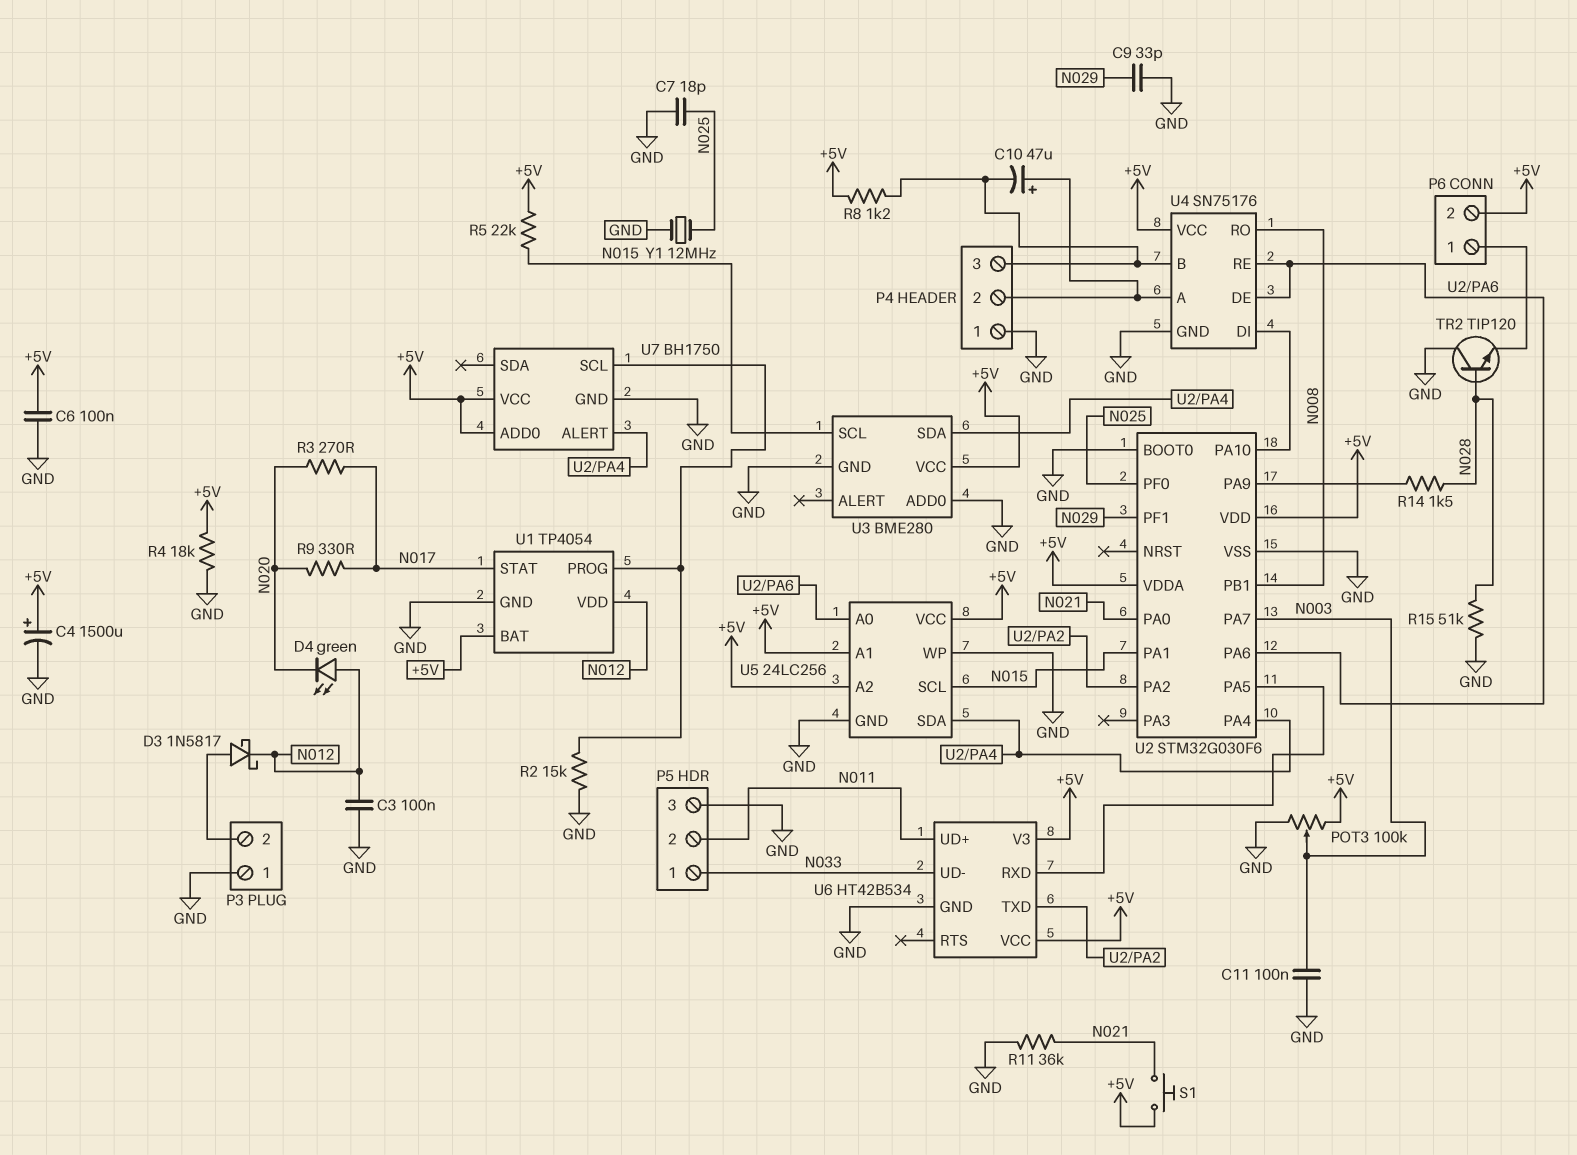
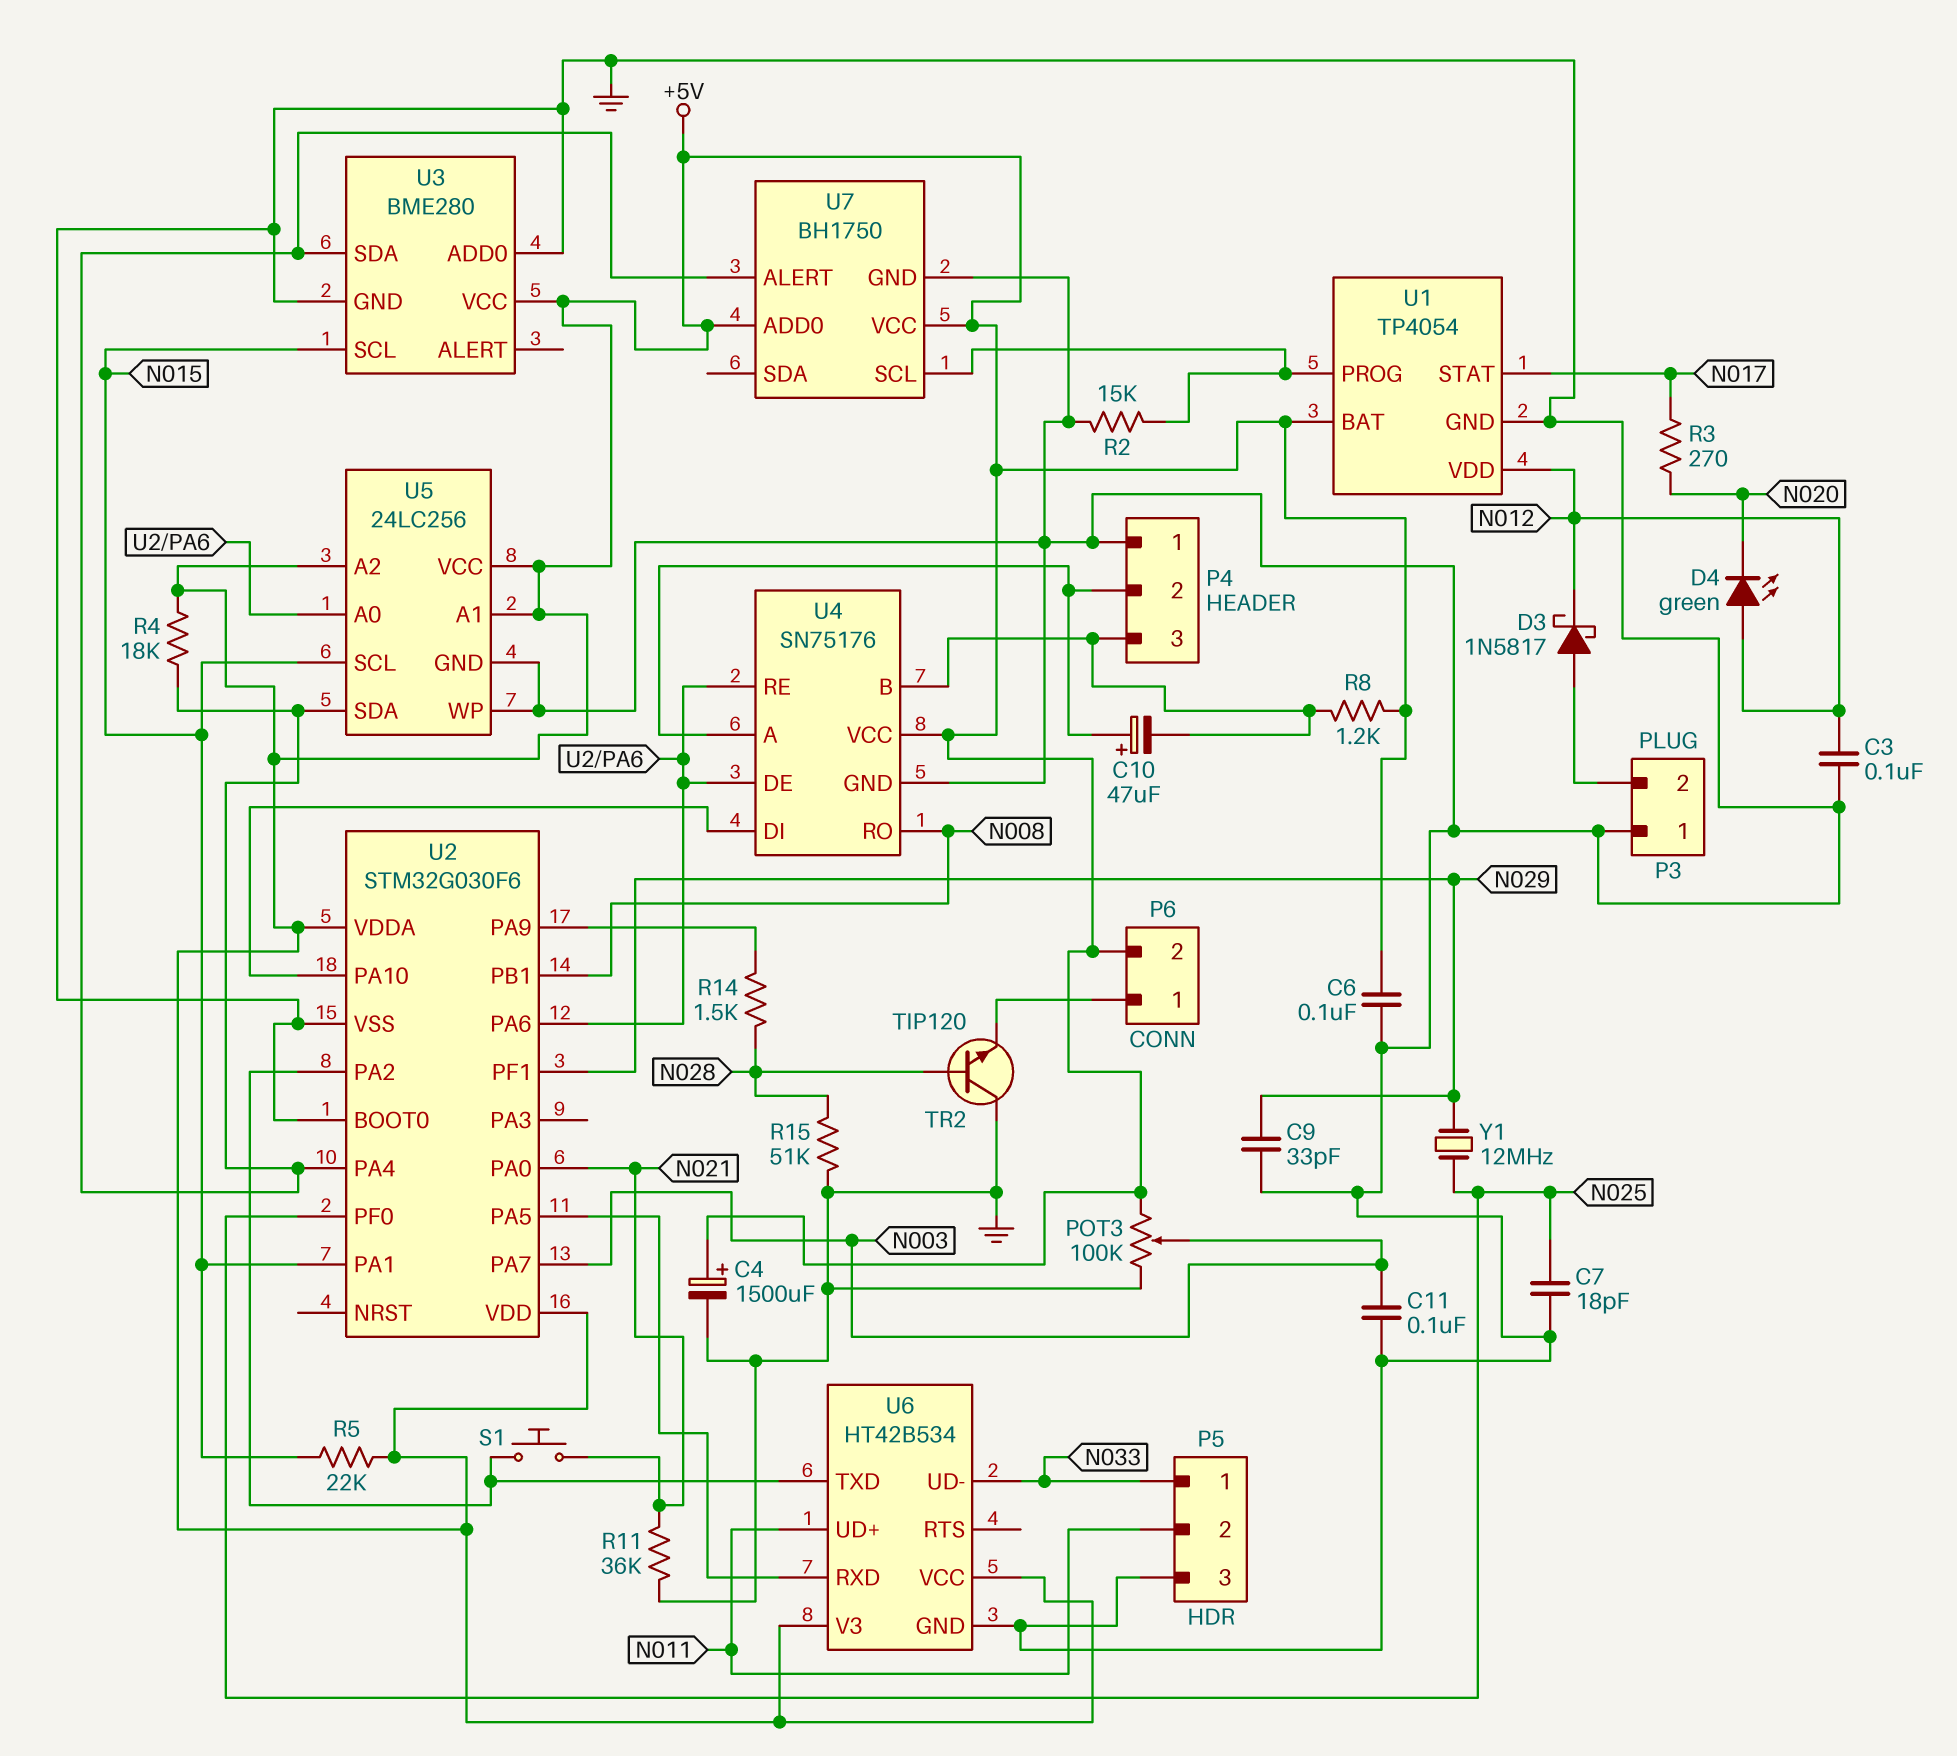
R4: 18k (+5V, GND) -> 18k (+5V, U2/PA4)
R9: 330 (N017, N020) -> none
S1: button (+5V, N021) -> button (N021, U2/PA2)
Y1: 12MHz (GND, N025) -> 12MHz (N025, N029)

